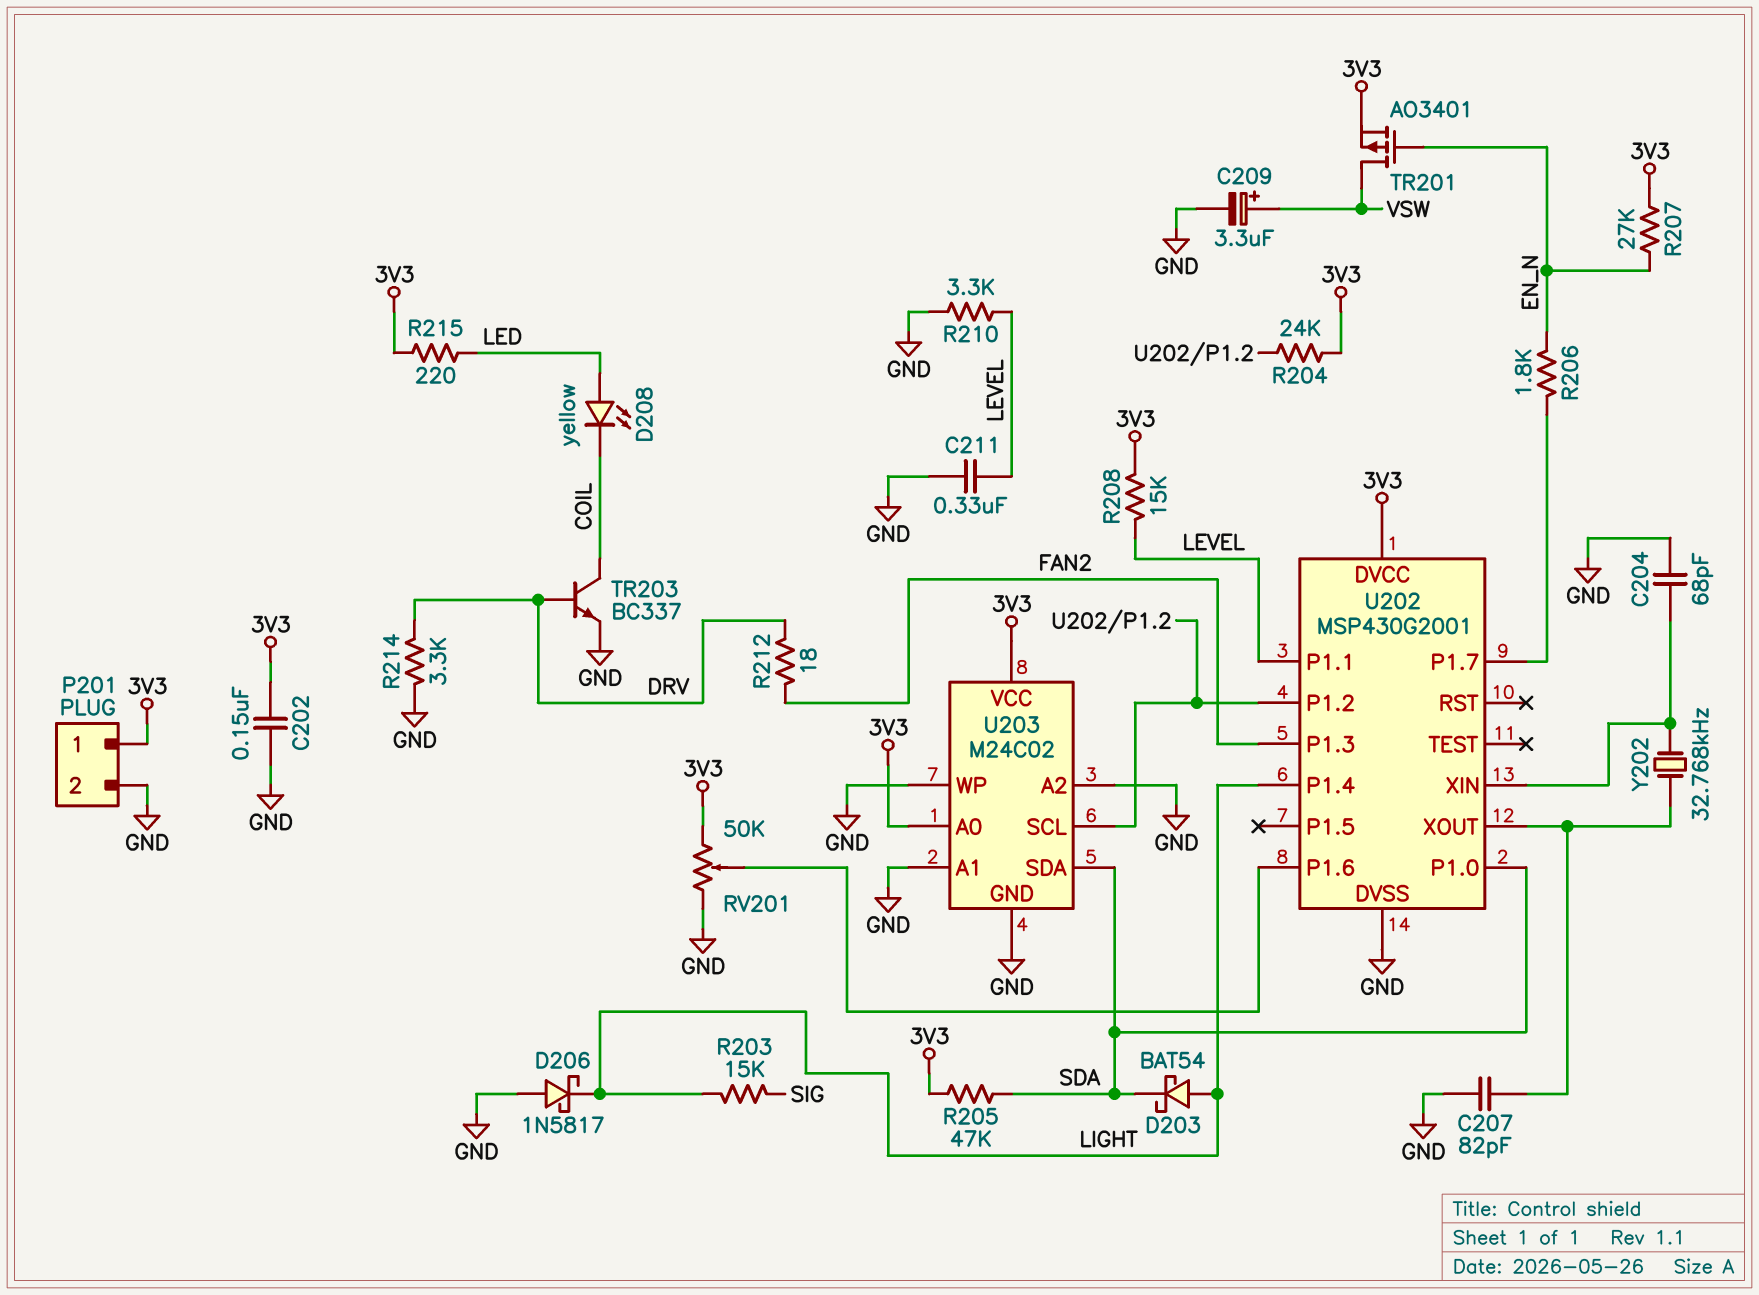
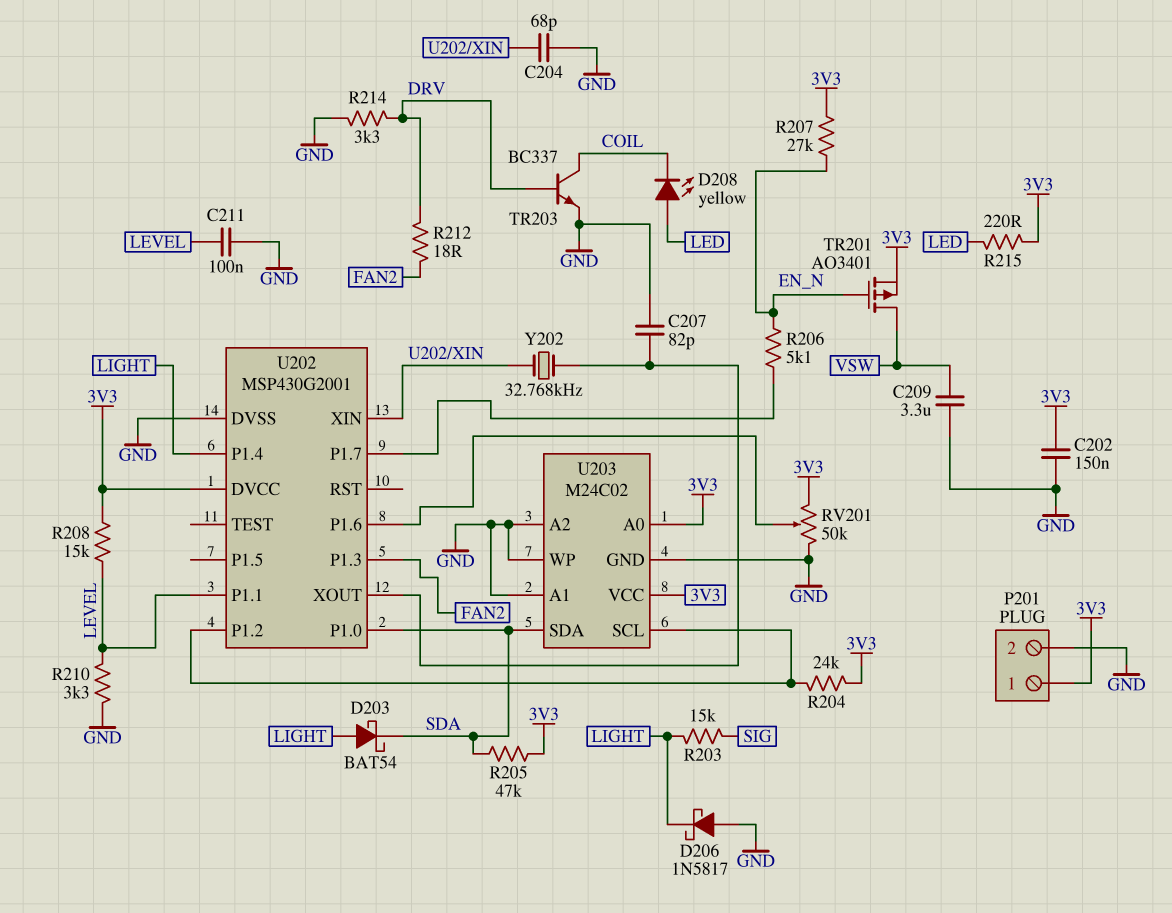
C209: 3.3uF (plus VSW, minus GND) -> 3.3uF (GND, VSW)
C211: 330nF (GND, LEVEL) -> 100nF (GND, LEVEL)
R206: 1.8k (EN_N, U202/P1.7) -> 5.1k (EN_N, U202/P1.7)

